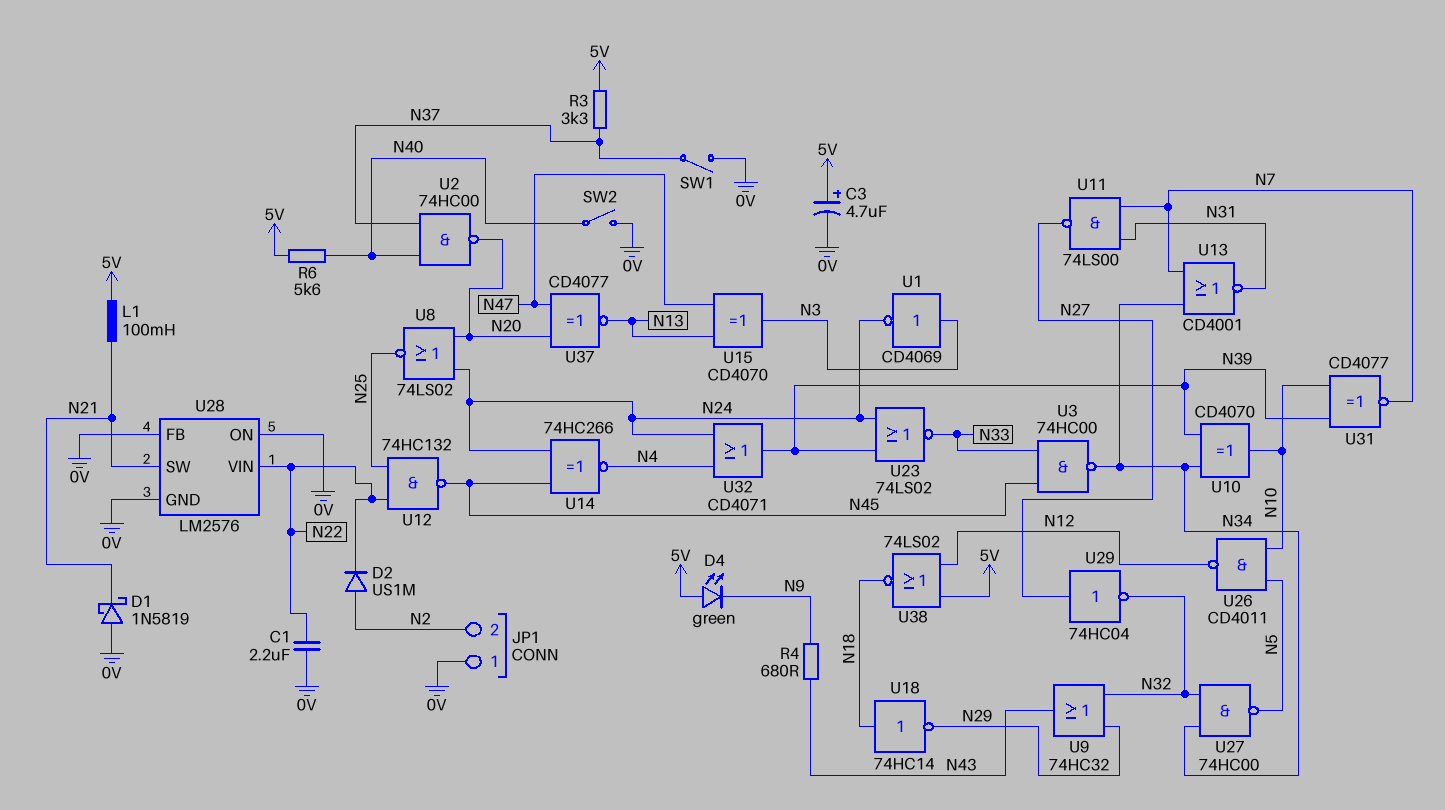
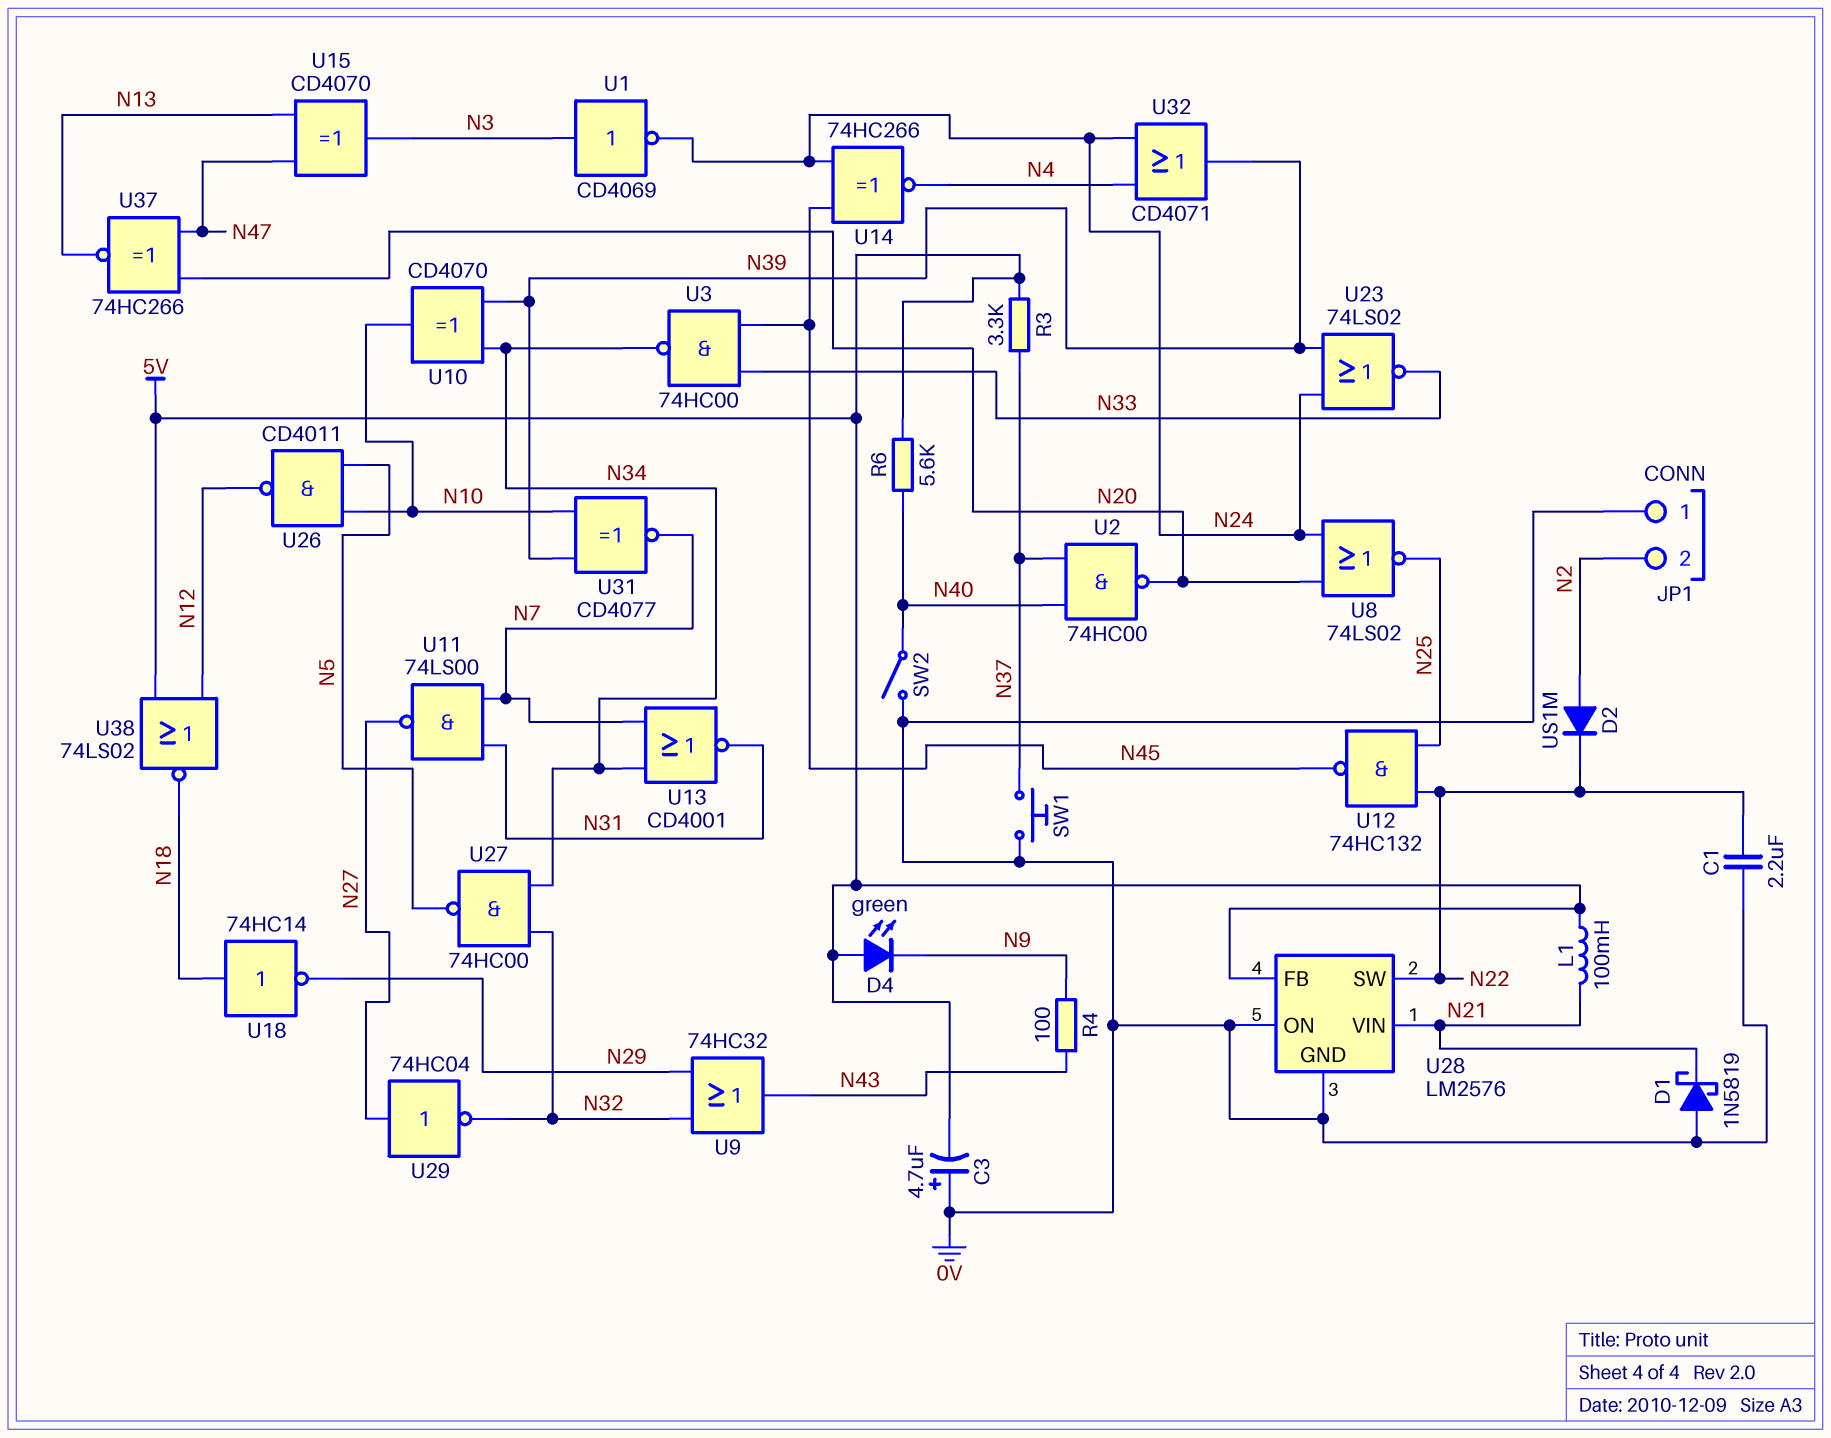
C3: 4.7uF (plus 5V, minus 0V) -> 4.7uF (plus 0V, minus 5V)
R4: 680 (N9, N43) -> 100 (N9, N43)
SW1: switch (0V, N37) -> button (0V, N37)
U28 pin FB: 0V -> 5V
U28 pin SW: N21 -> N22
U28 pin VIN: N22 -> N21
U37: XNOR CD4077 (in N20, in N47, out N13) -> XNOR 74HC266 (in N20, in N47, out N13)

